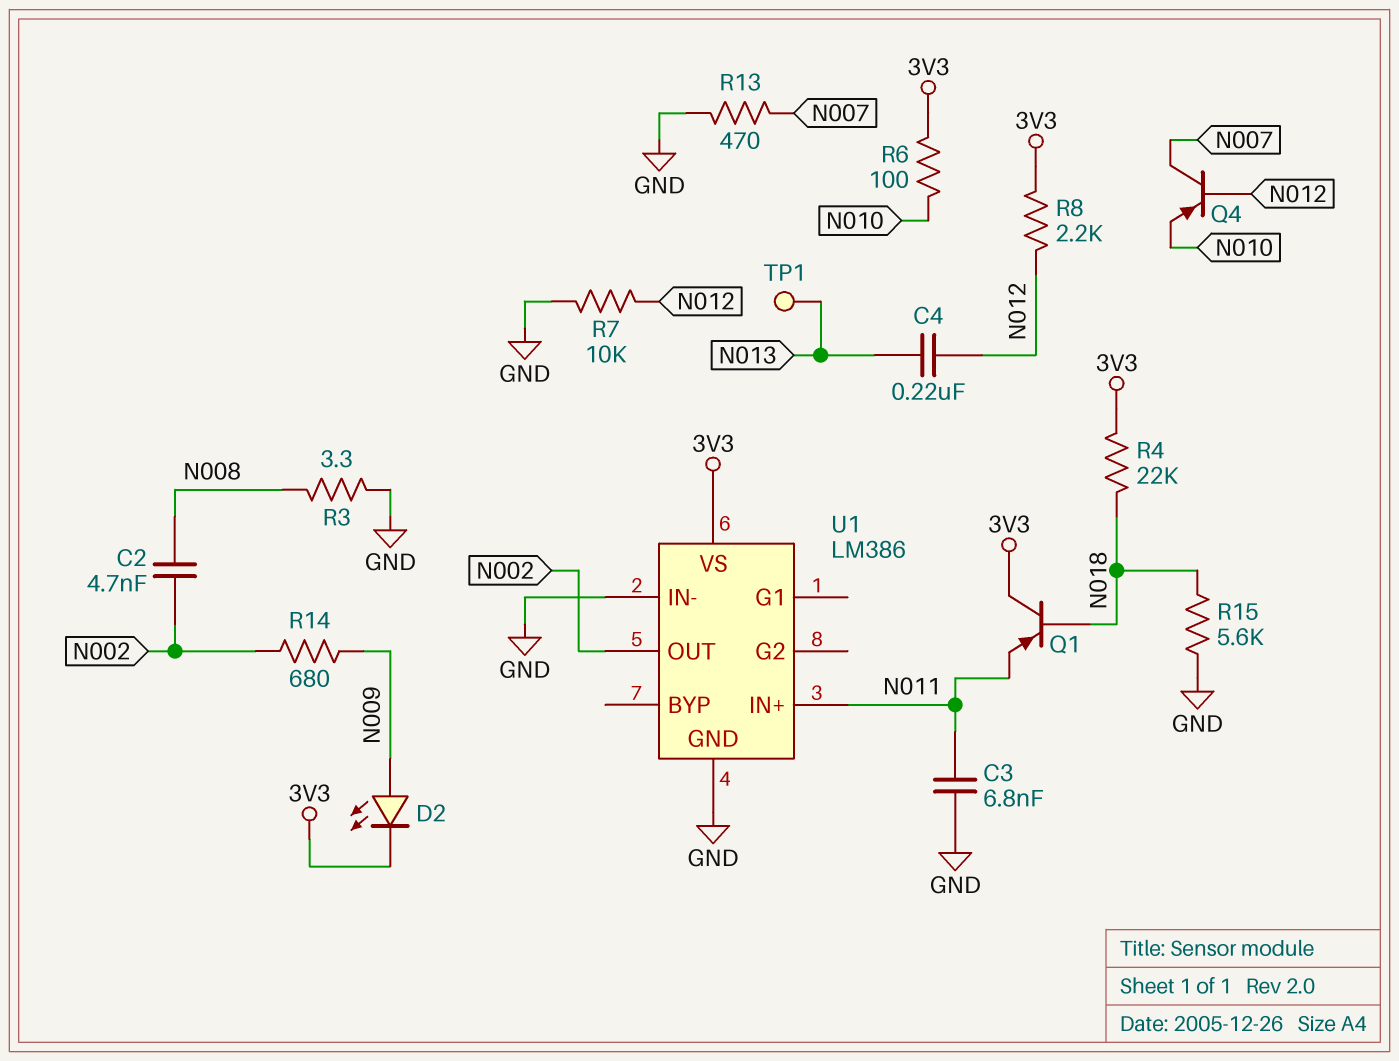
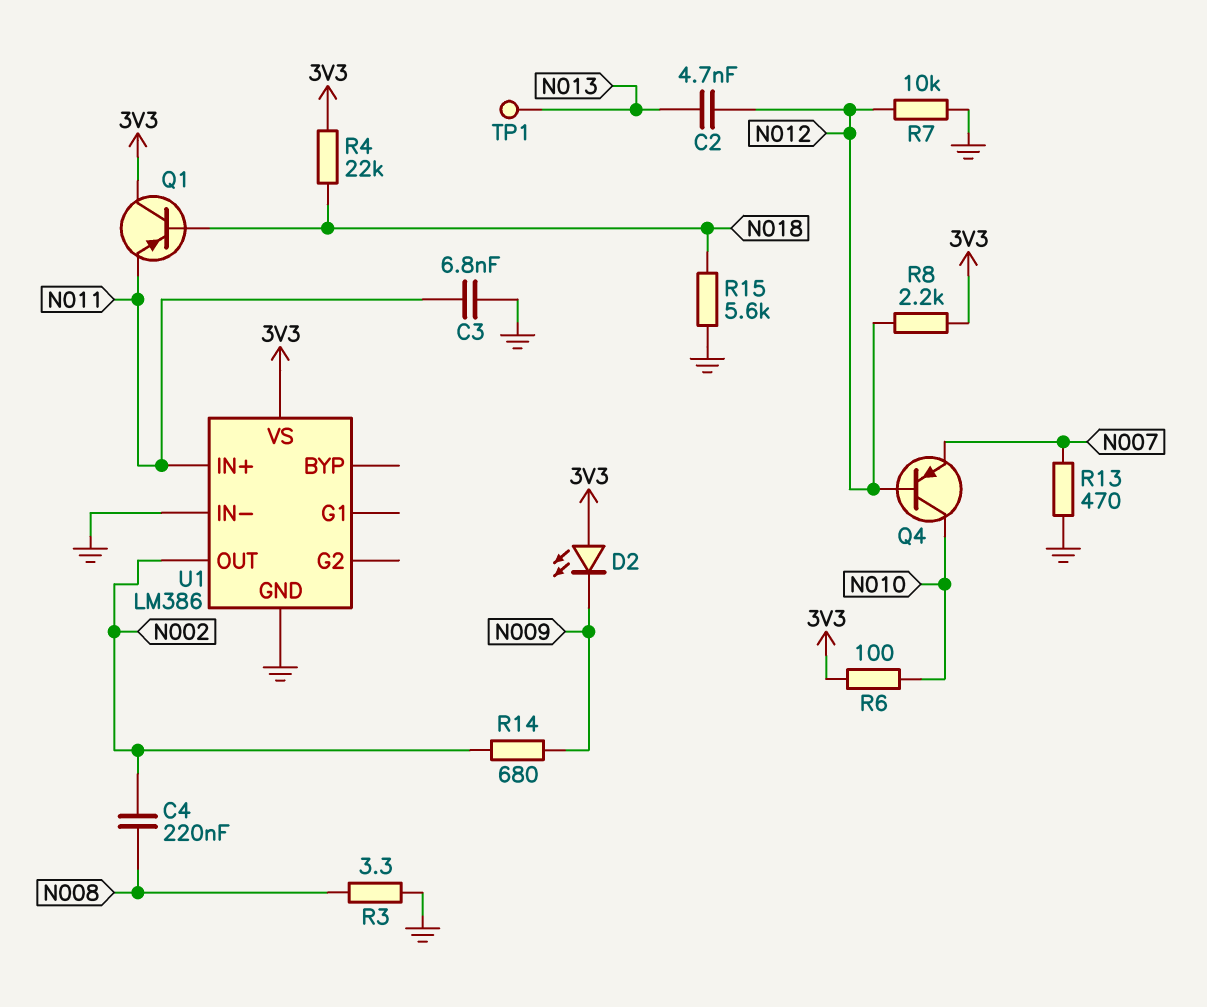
C2: 4.7nF (N002, N008) -> 4.7nF (N012, N013)
C4: 220nF (N012, N013) -> 220nF (N002, N008)
D2: LED (A N009, K 3V3) -> LED (A 3V3, K N009)
Q4: PNP (B N012, C N007, E N010) -> PNP (B N012, C N010, E N007)

